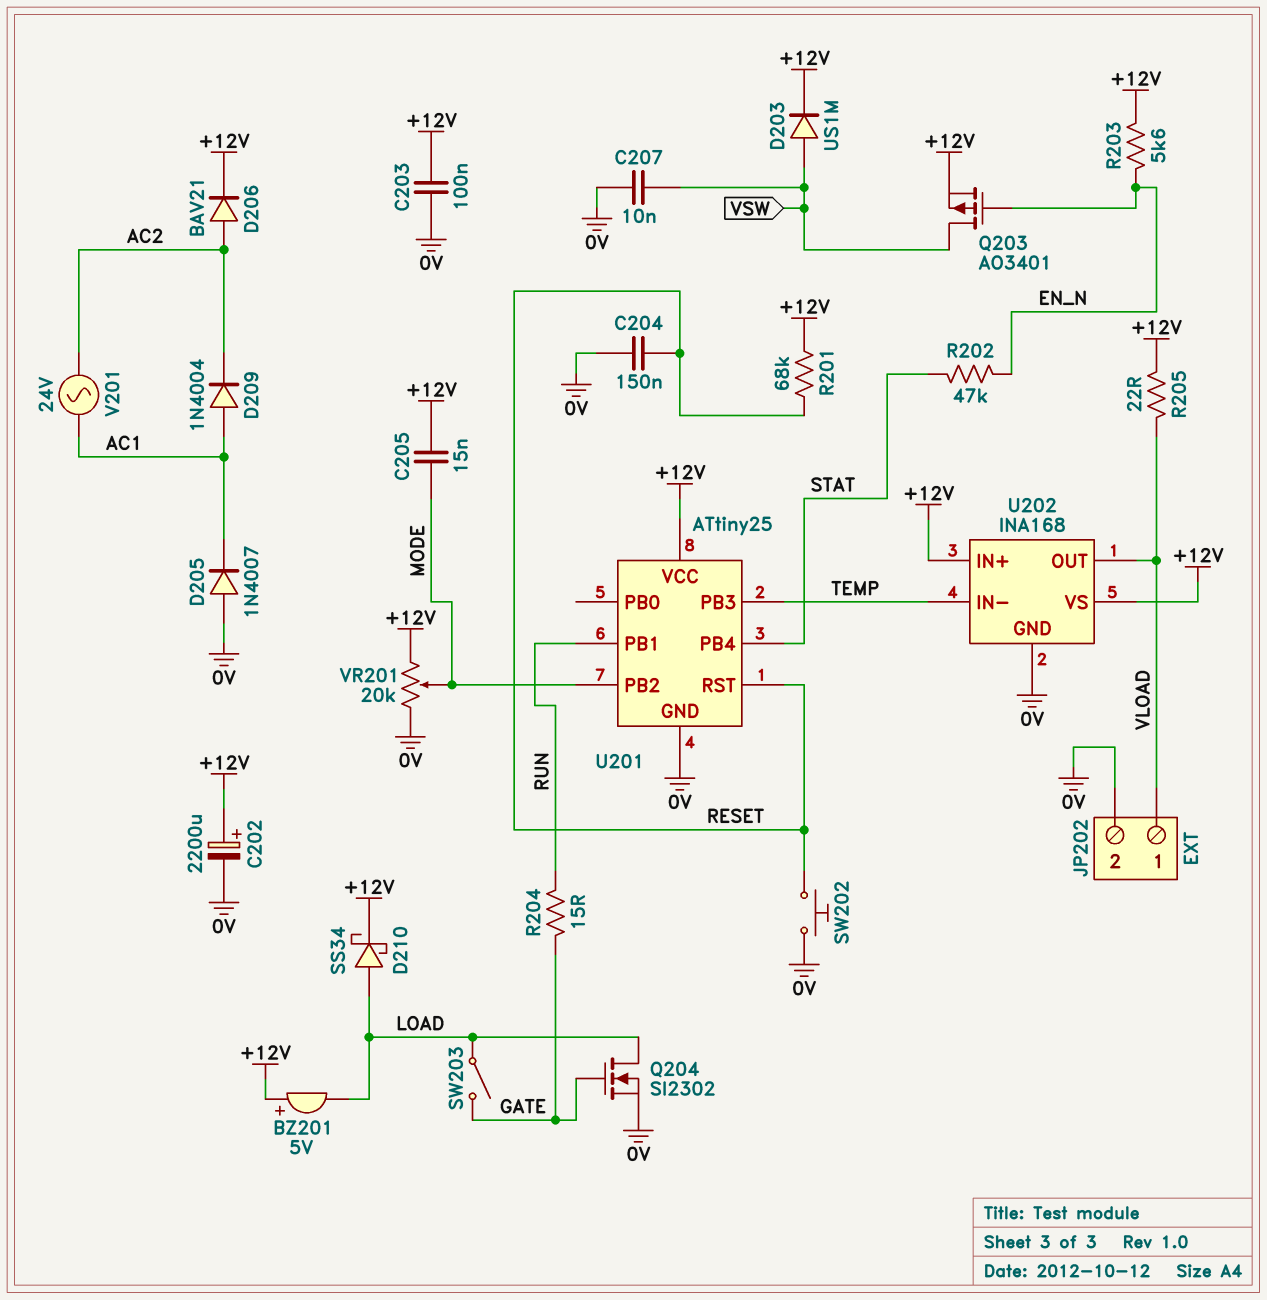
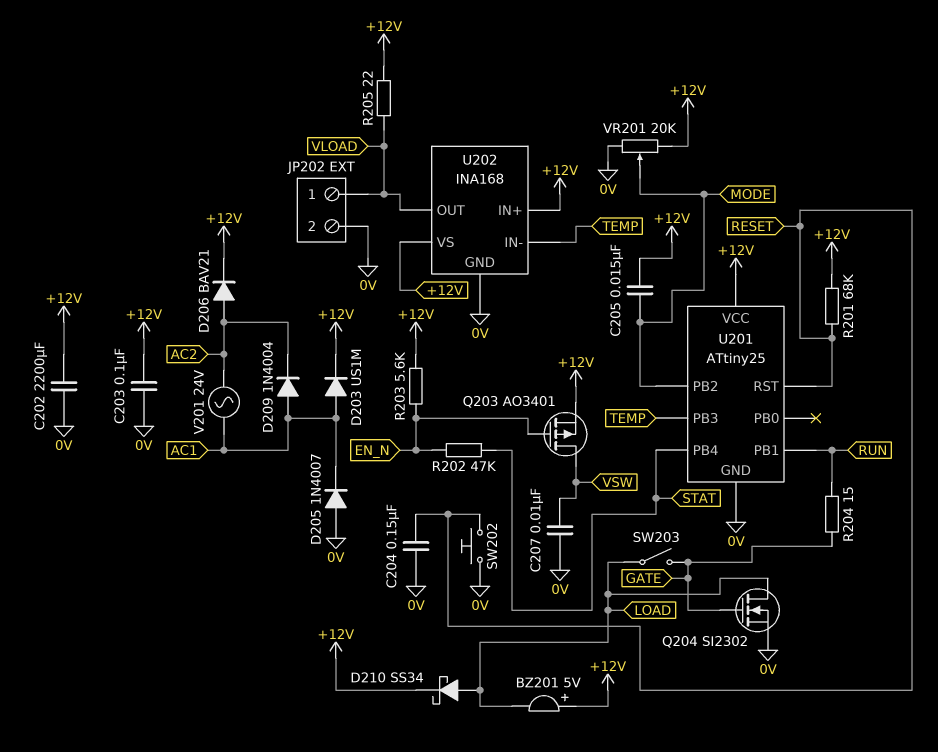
C202: 2200uF (plus +12V, minus 0V) -> 2200uF (+12V, 0V)
D203: diode US1M (A VSW, K +12V) -> diode US1M (A AC1, K +12V)

